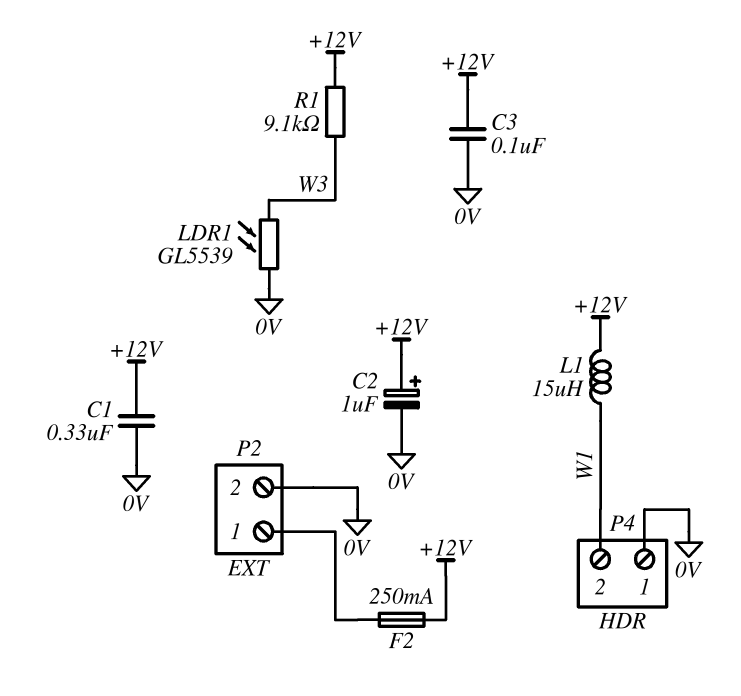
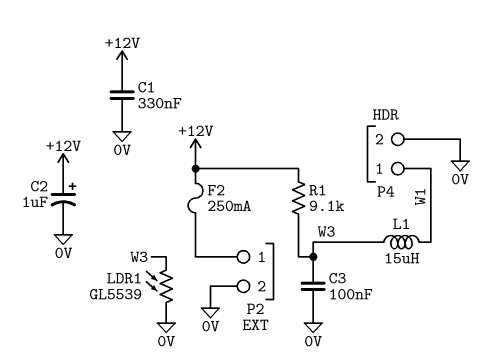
C3: 100nF (+12V, 0V) -> 100nF (0V, W3)
L1: 15uH (+12V, W1) -> 15uH (W1, W3)
P4 pin 1: 0V -> W1
P4 pin 2: W1 -> 0V

